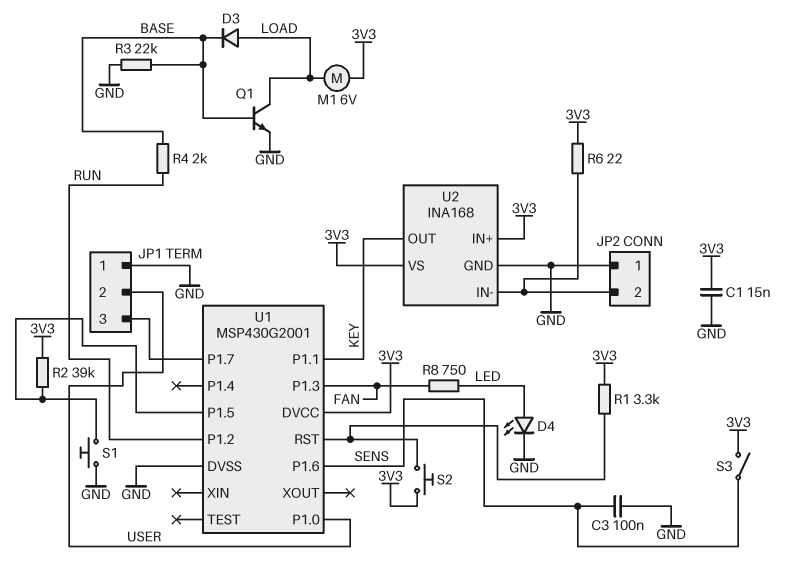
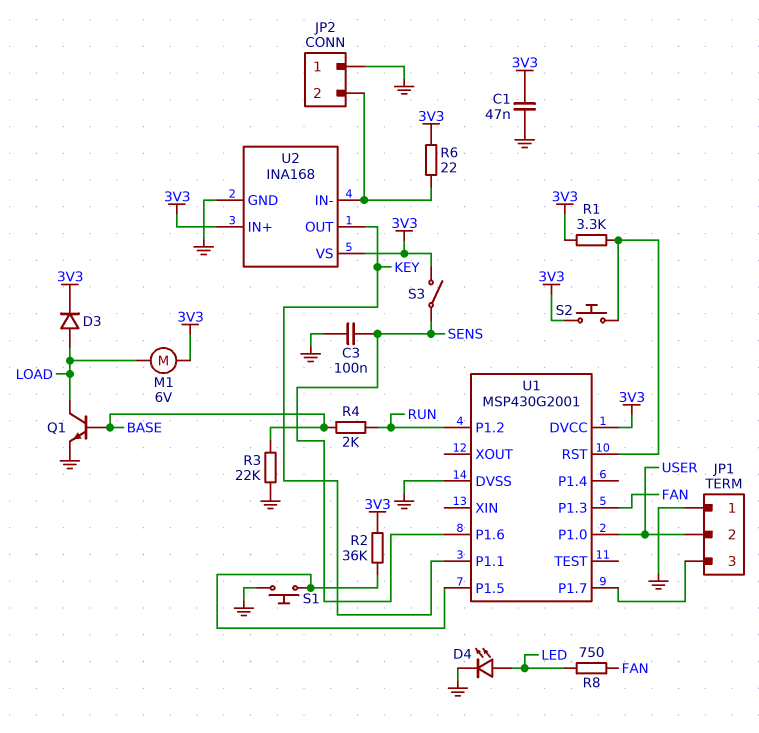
C1: 15nF (3V3, GND) -> 47nF (3V3, GND)
D3: diode (A LOAD, K BASE) -> diode (A LOAD, K 3V3)
R2: 39k (3V3, U1/P1.5) -> 36k (3V3, U1/P1.5)

